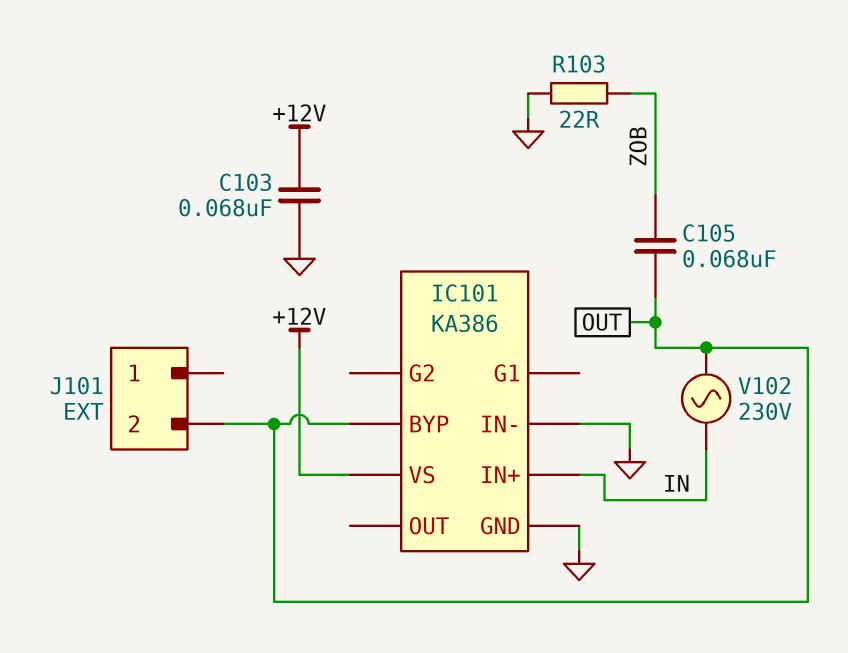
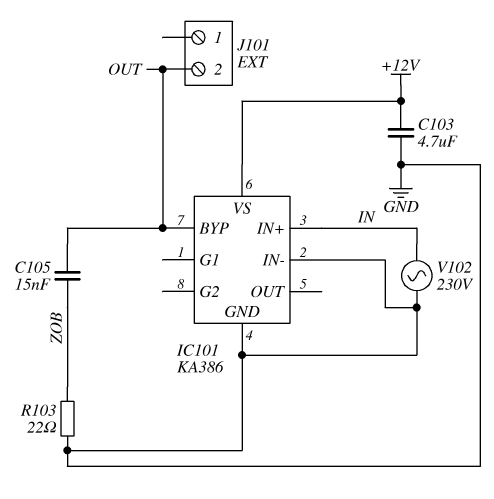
C103: 68nF (+12V, GND) -> 4.7uF (+12V, GND)
C105: 68nF (OUT, ZOB) -> 15nF (OUT, ZOB)
V102: AC 230V (IN, OUT) -> AC 230V (GND, IN)

